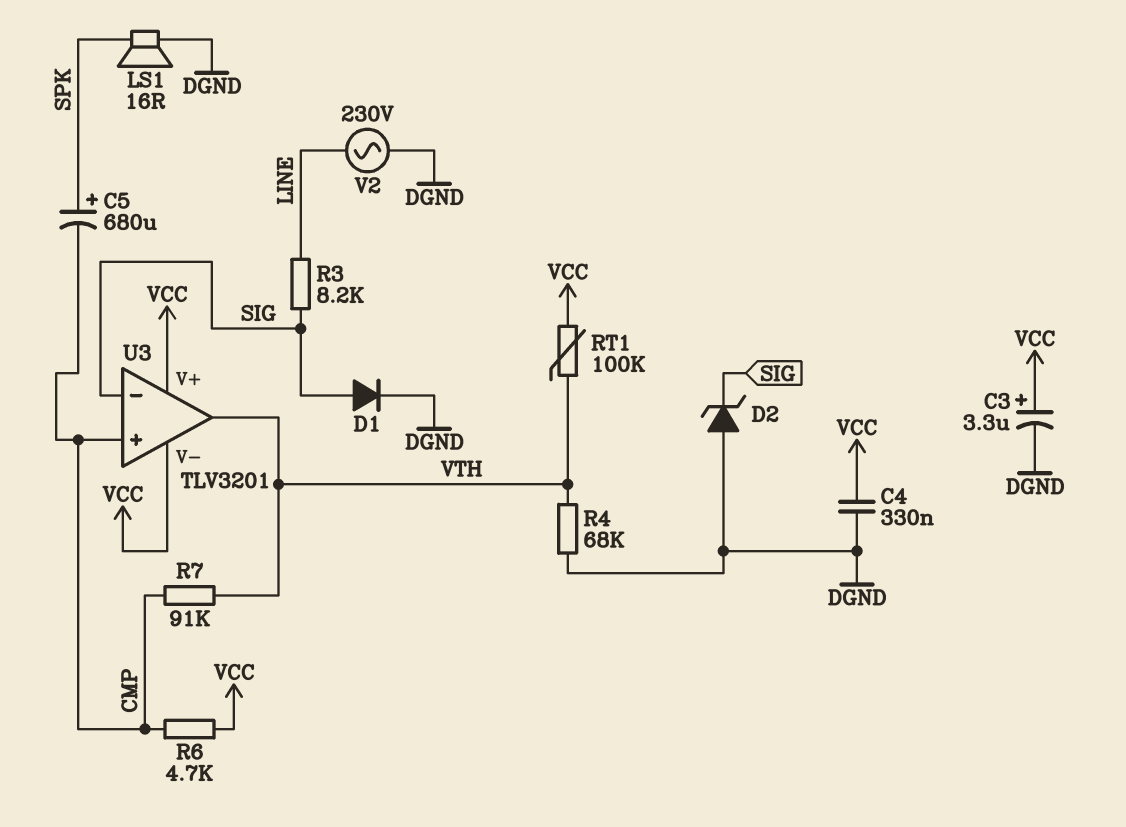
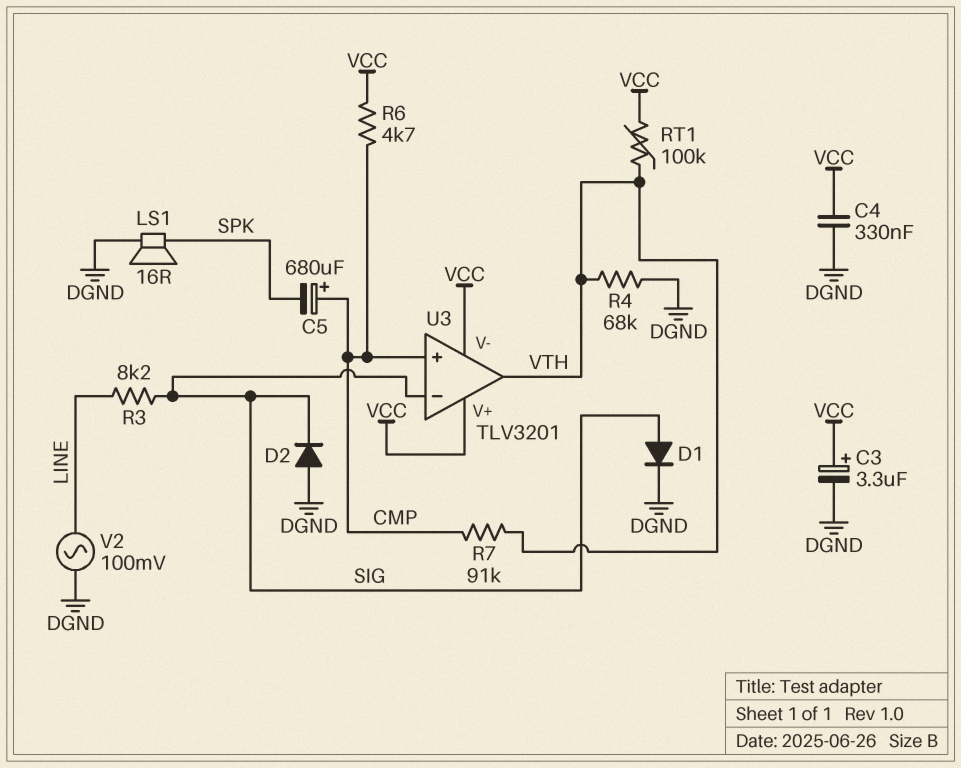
C5: 680uF (plus SPK, minus CMP) -> 680uF (plus CMP, minus SPK)
D2: zener (A DGND, K SIG) -> diode (A DGND, K SIG)
V2: AC 230V (DGND, LINE) -> AC 100mV (DGND, LINE)

